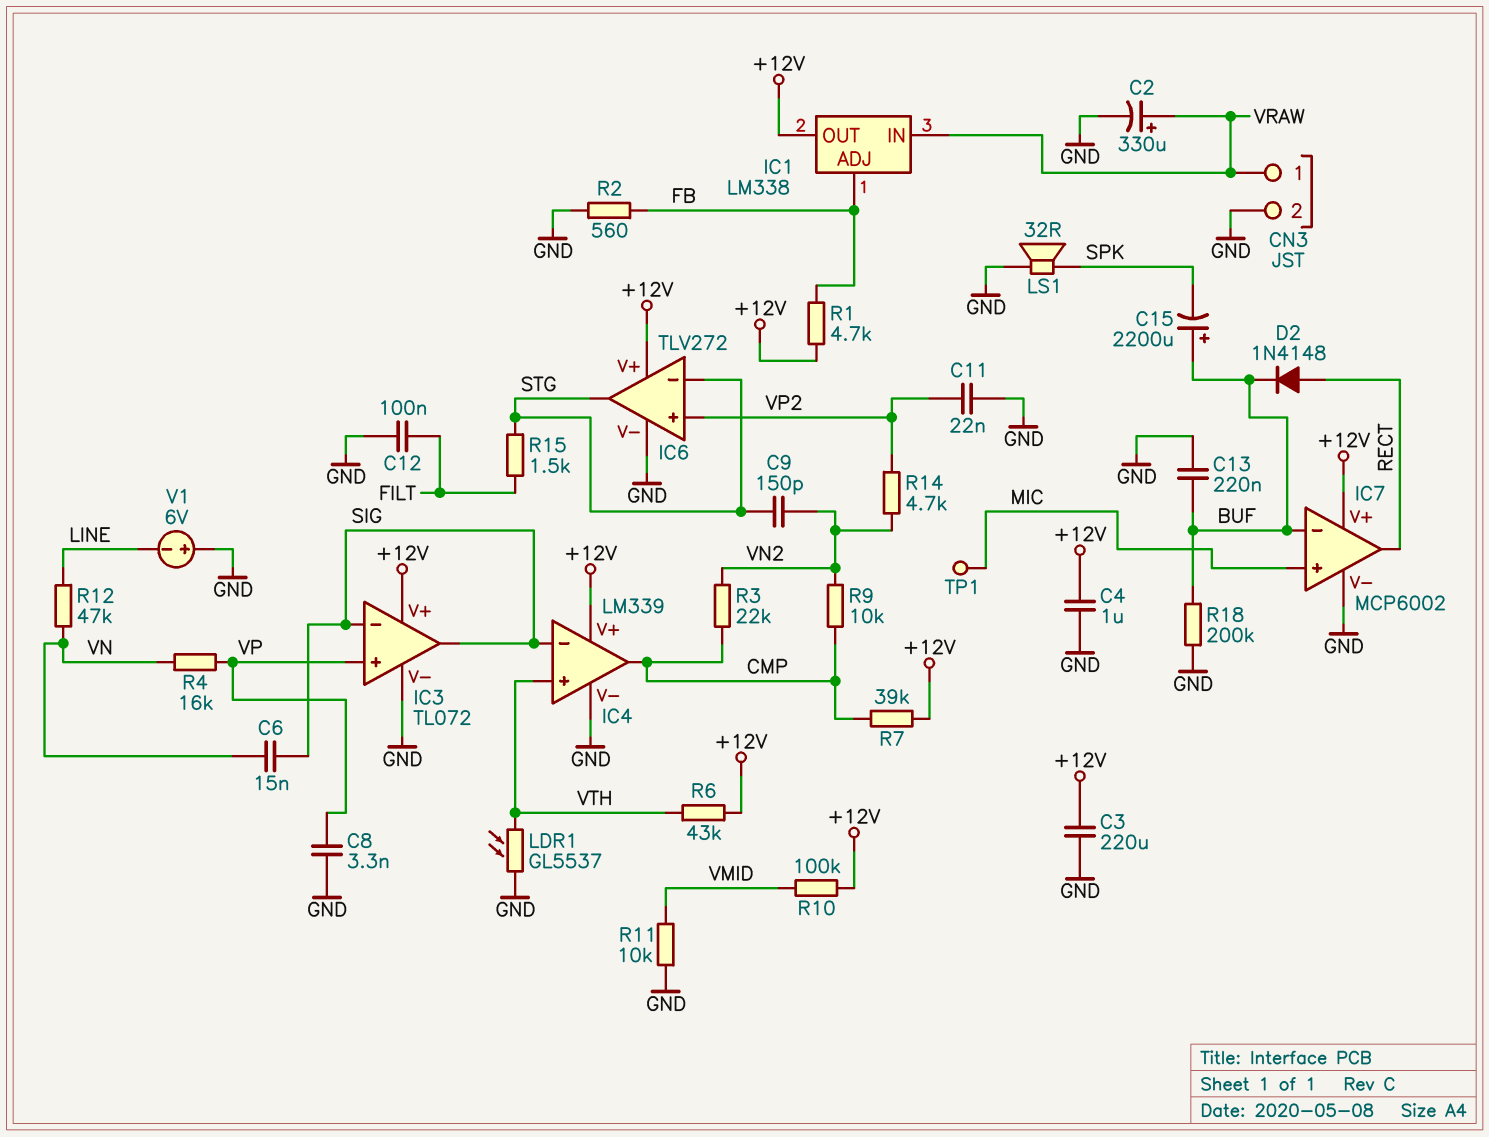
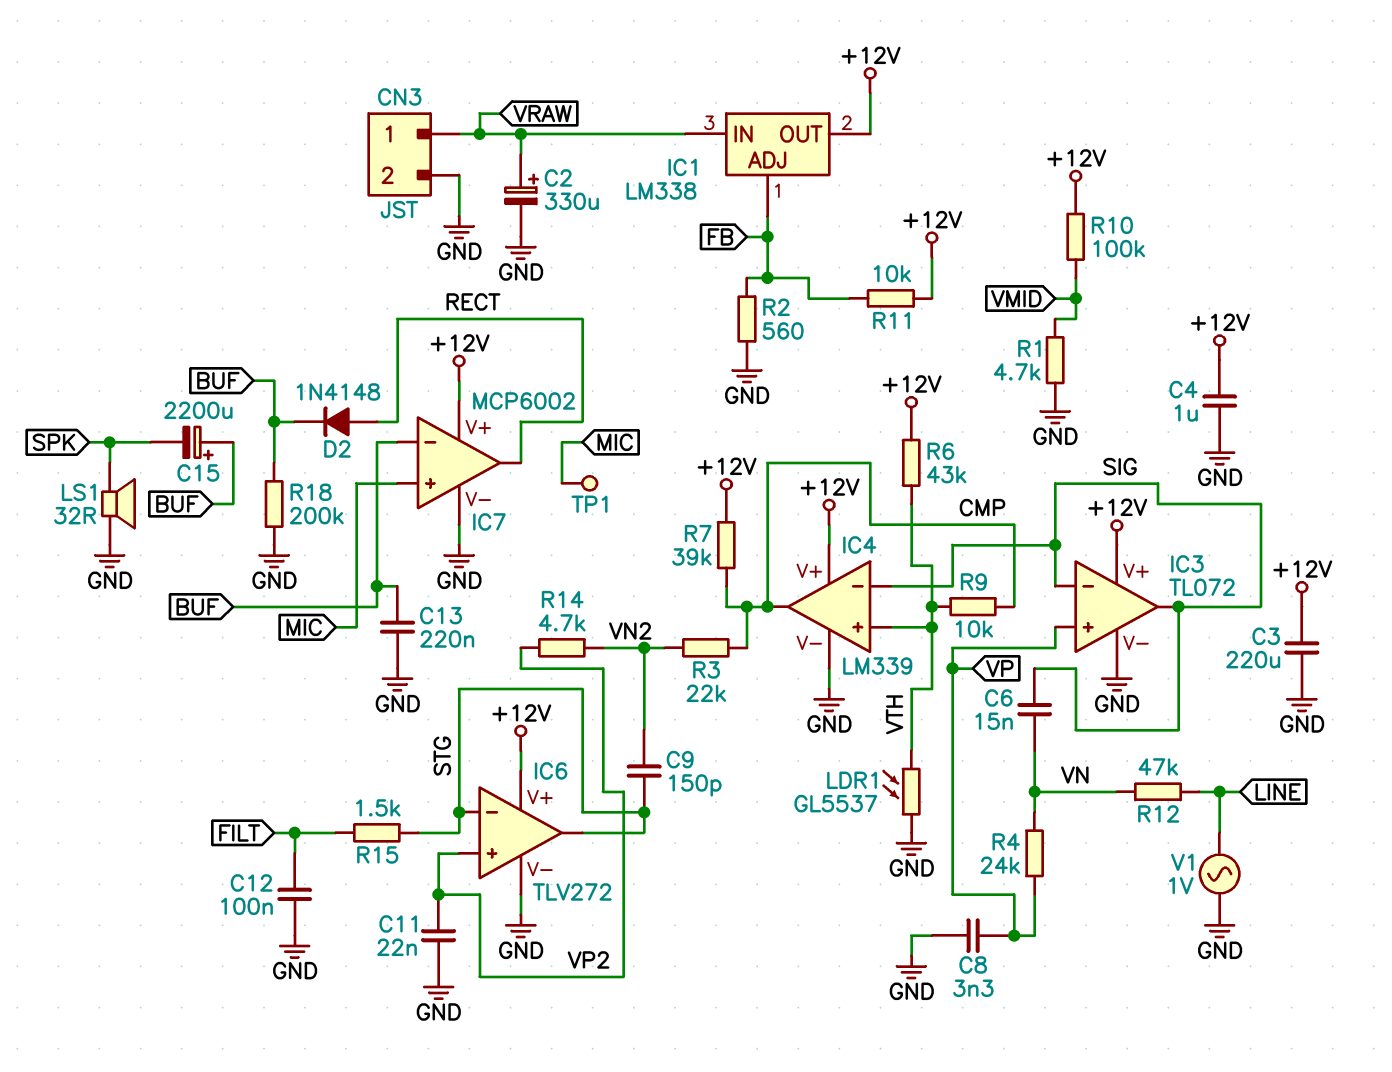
R1: 4.7k (+12V, FB) -> 4.7k (GND, VMID)
R4: 16k (VN, VP) -> 24k (VN, VP)
R9: 10k (CMP, VN2) -> 10k (CMP, VTH)
R11: 10k (GND, VMID) -> 10k (+12V, FB)
V1: 6V (plus GND, minus LINE) -> AC 1V (GND, LINE)

